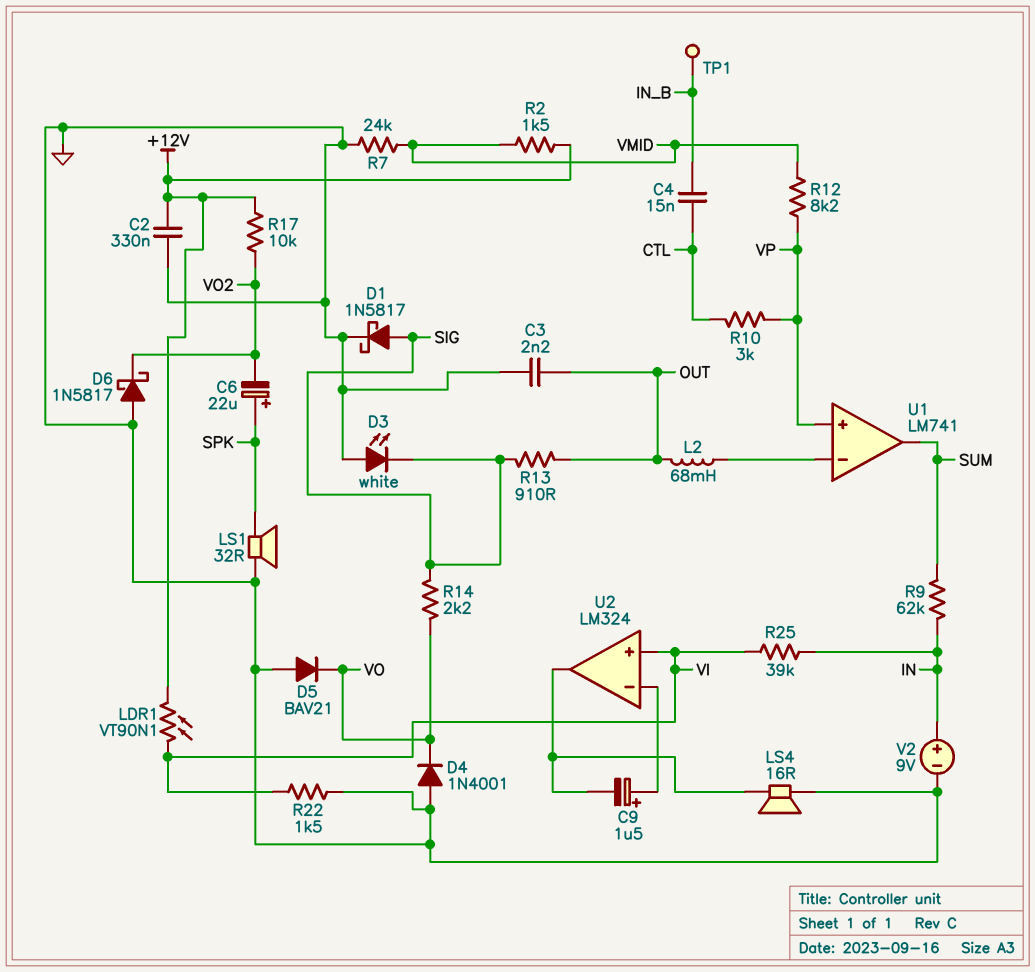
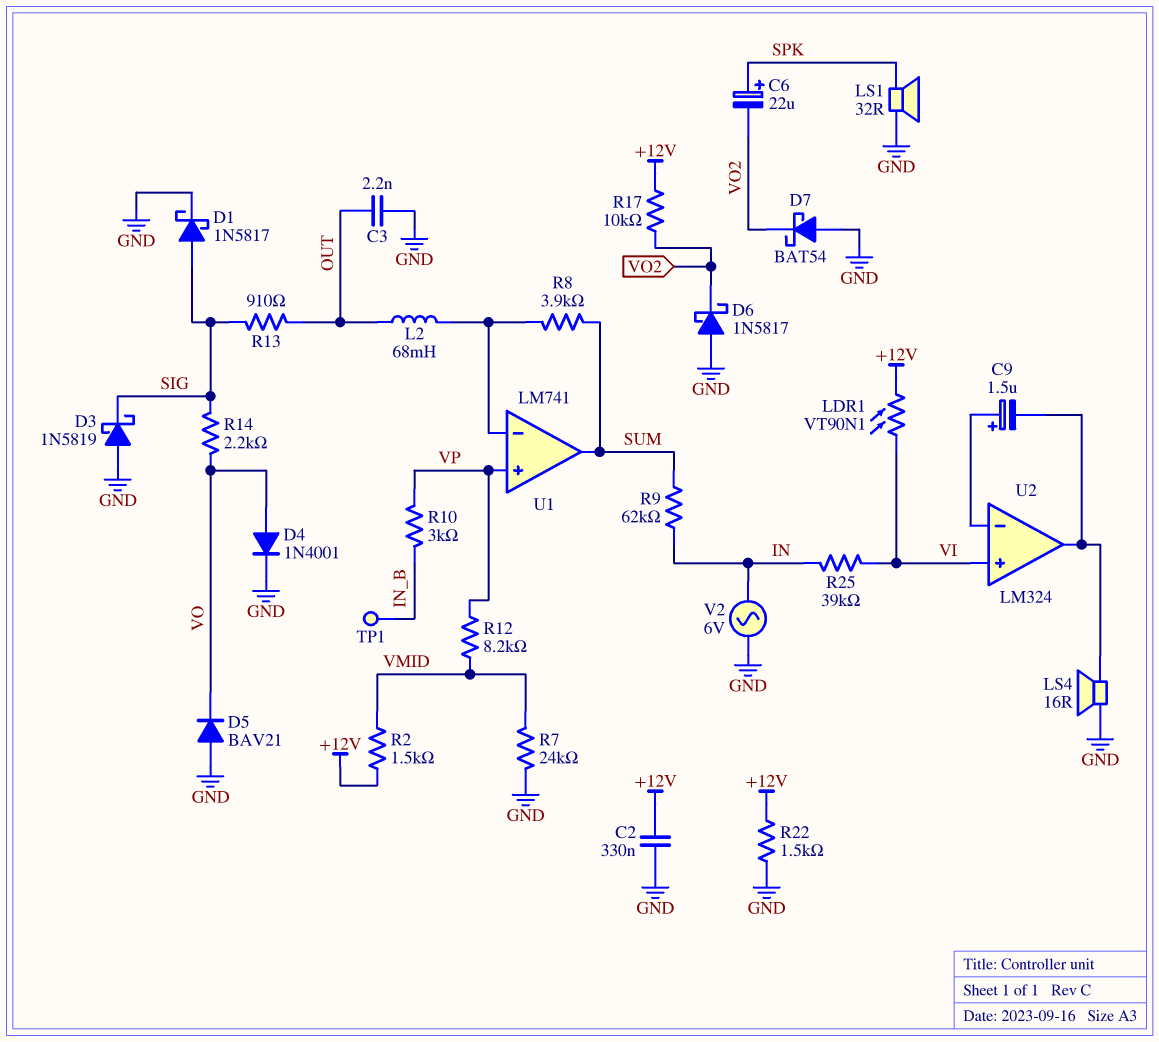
C4: 15nF (CTL, IN_B) -> none
D3: LED white (A GND, K SIG) -> schottky 1N5819 (A GND, K SIG)
D4: diode 1N4001 (A GND, K VO) -> diode 1N4001 (A VO, K GND)
D7: none -> schottky BAT54 (A GND, K VO2)
R8: none -> 3.9k (SUM, U1/in-)
R10: 3k (CTL, VP) -> 3k (IN_B, VP)
R22: 1.5k (GND, VI) -> 1.5k (+12V, GND)
V2: 9V (plus IN, minus GND) -> AC 6V (GND, IN)

